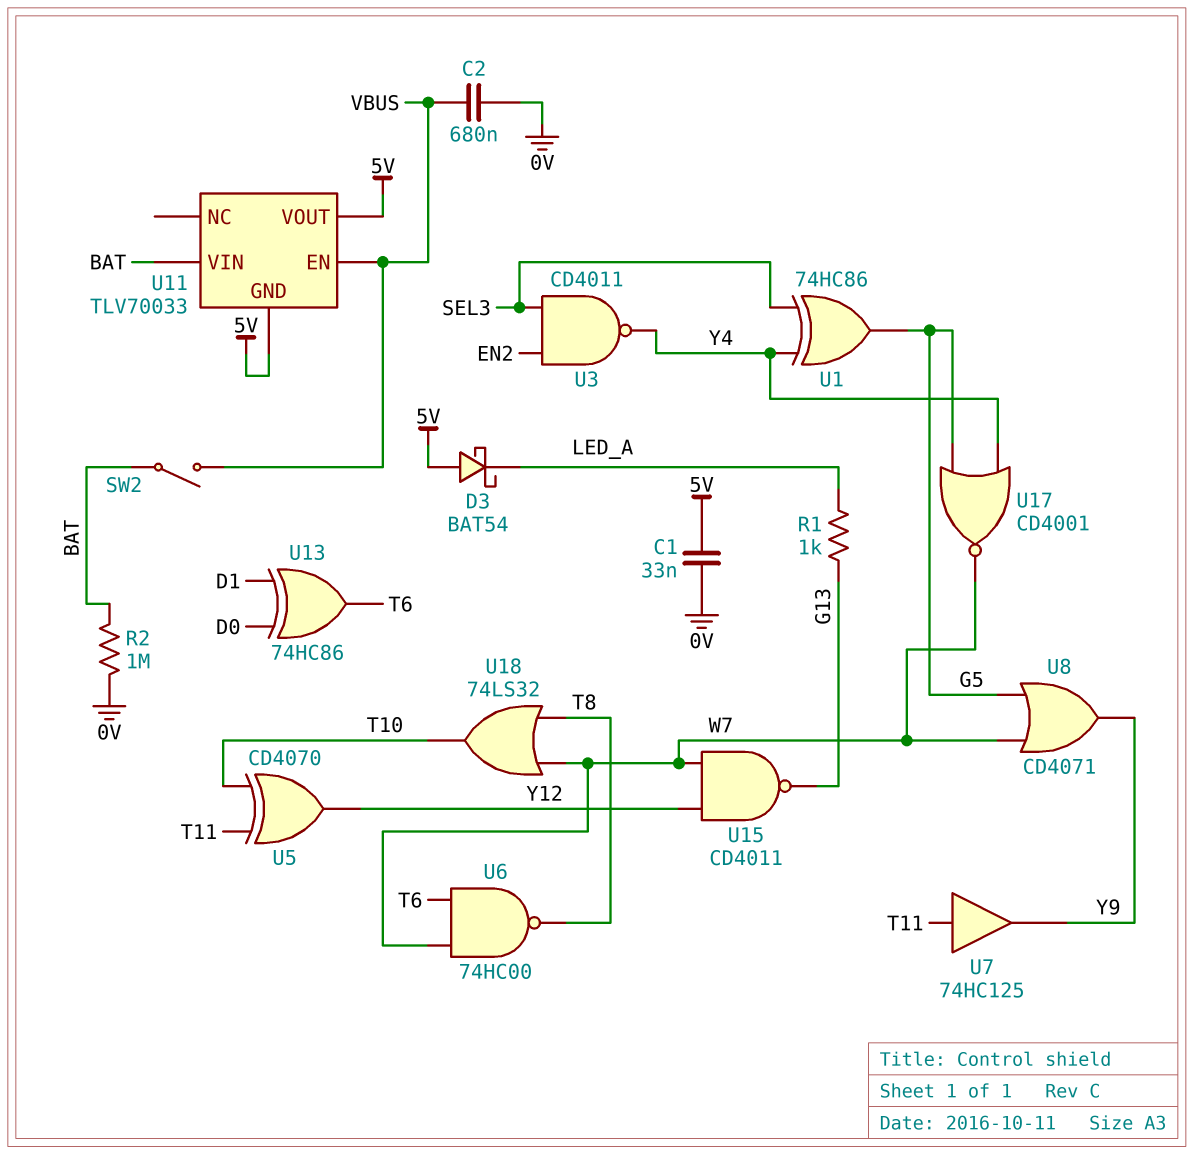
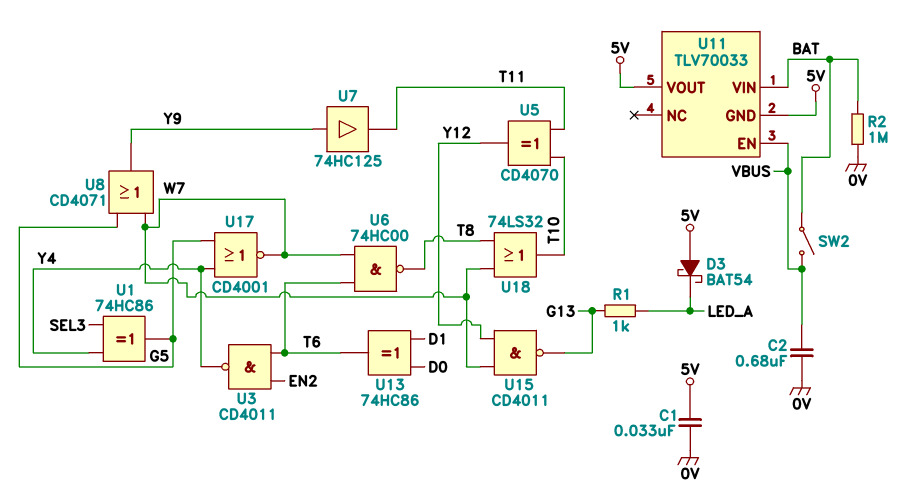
U3: NAND CD4011 (in EN2, in SEL3, out Y4) -> NAND CD4011 (in EN2, in T6, out Y4)
U7: buffer 74HC125 (in T11, out Y9) -> buffer 74HC125 (in Y9, out T11)

